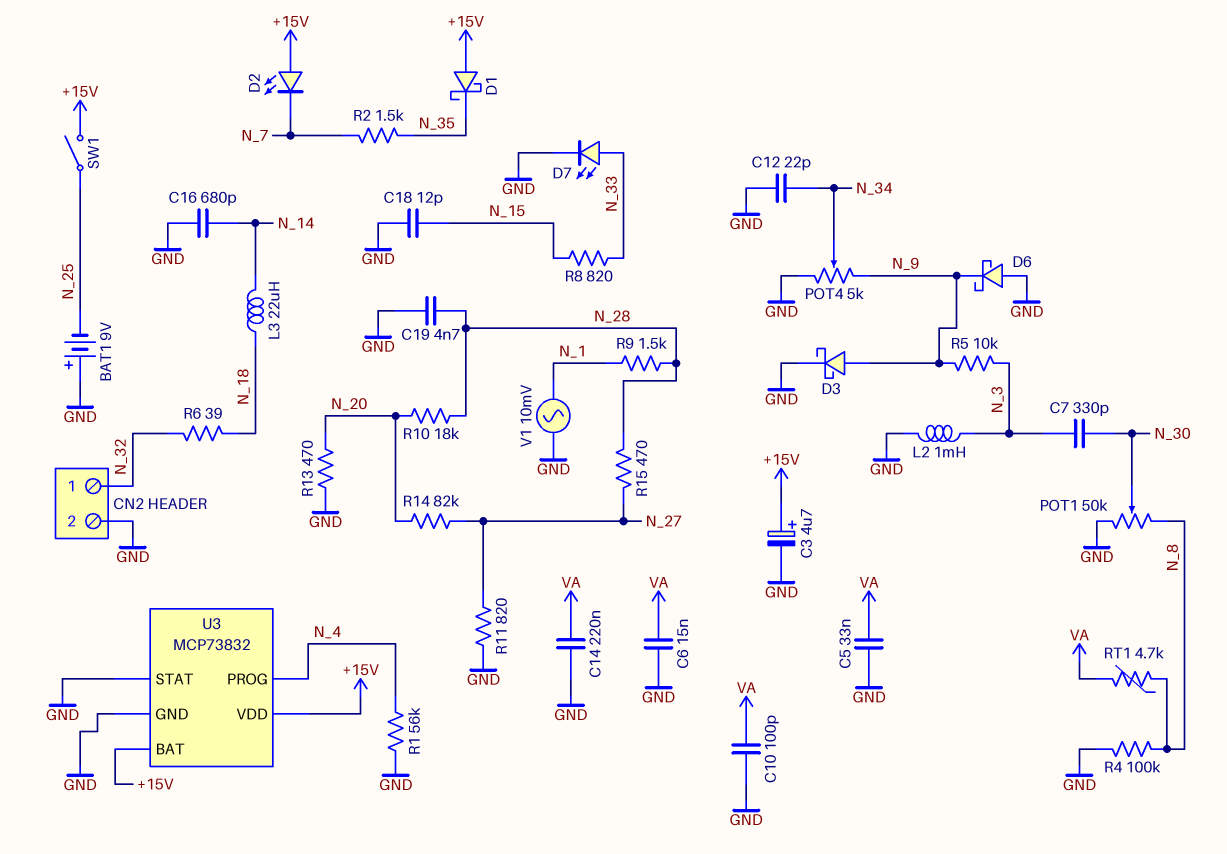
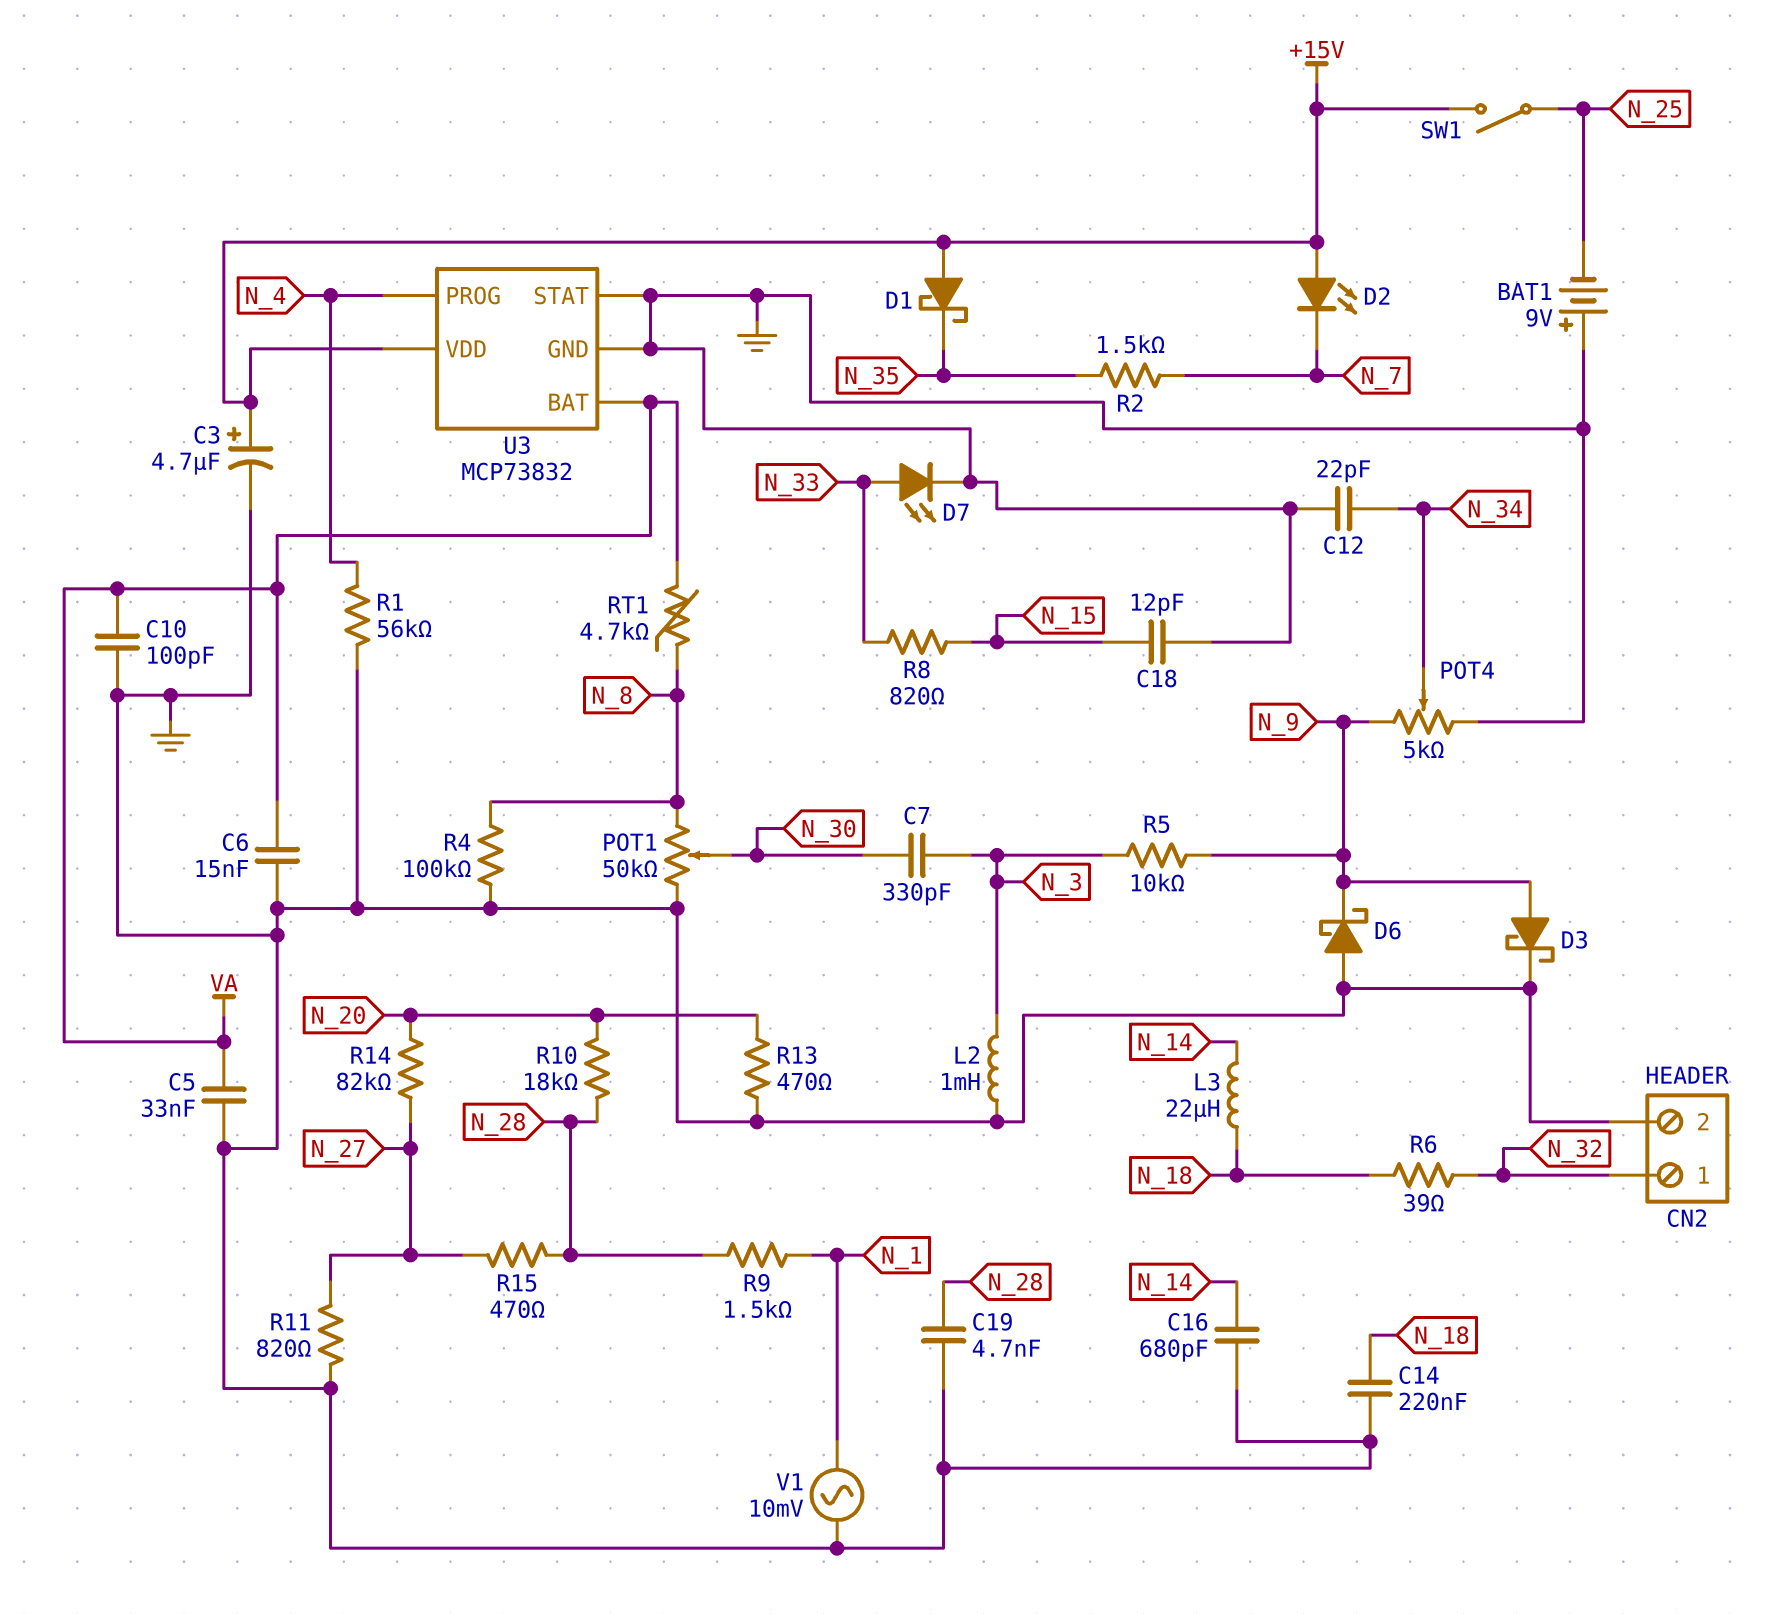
C14: 220nF (GND, VA) -> 220nF (GND, N_18)
U3 pin BAT: +15V -> VA

